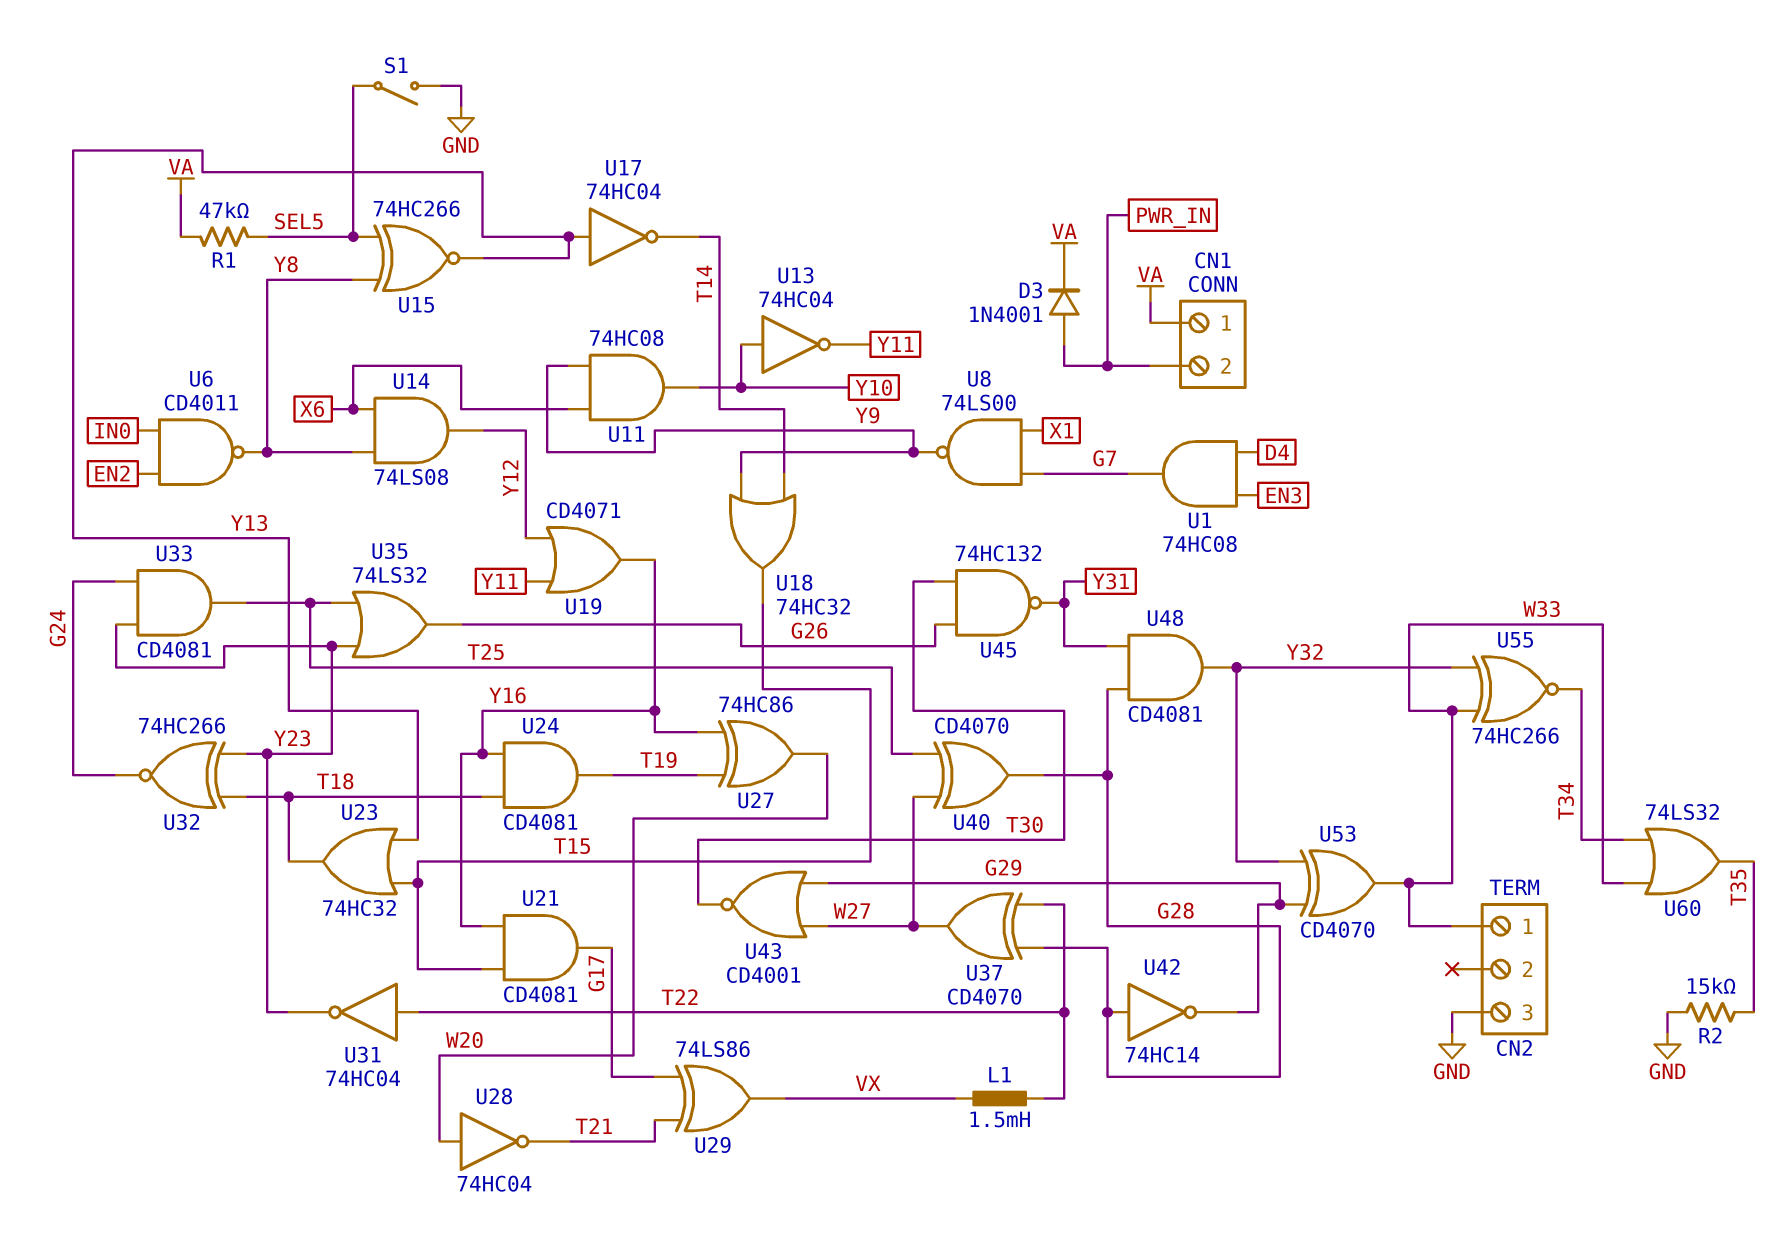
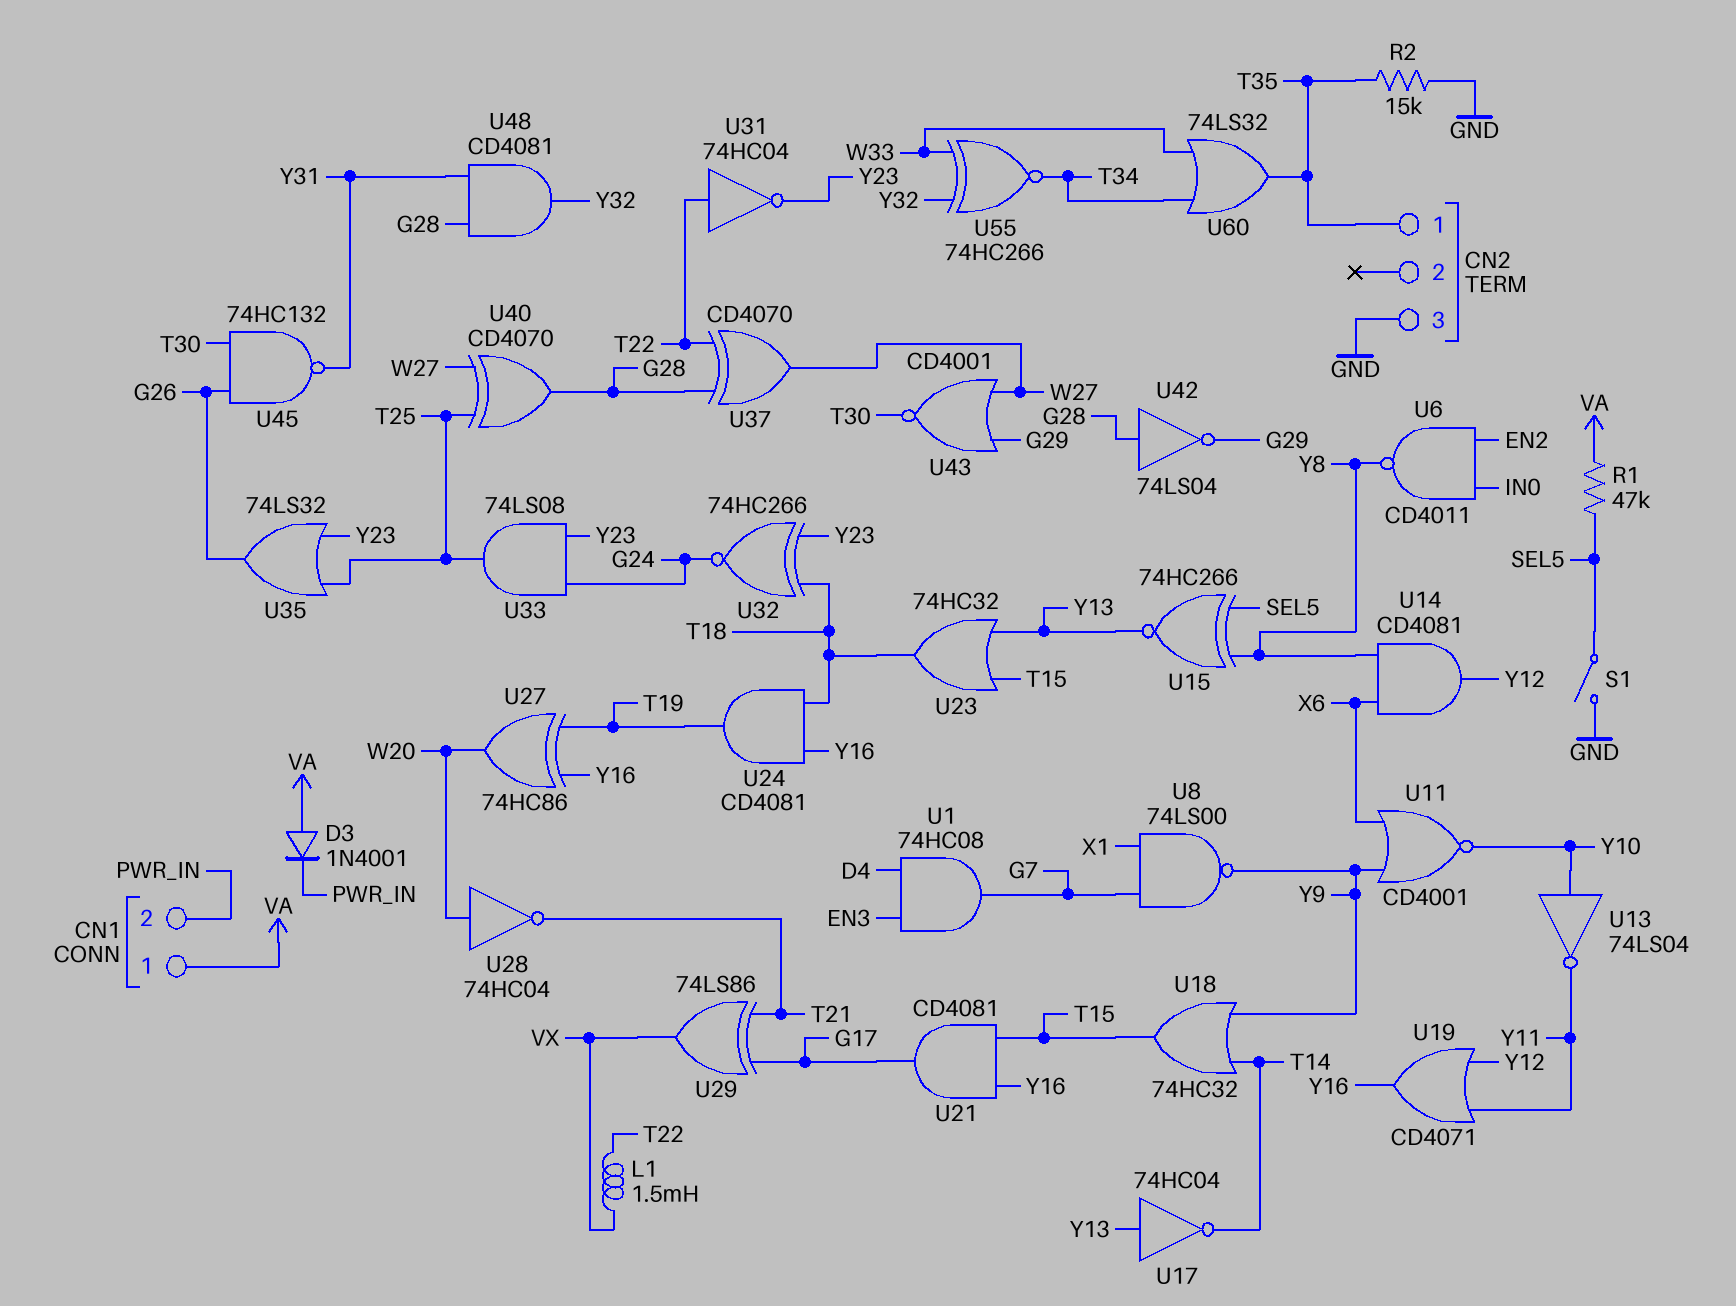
CN2 pin 1: W33 -> T35
D3: diode 1N4001 (A PWR_IN, K VA) -> diode 1N4001 (A VA, K PWR_IN)
U11: AND 74HC08 (in X6, in Y9, out Y10) -> NOR CD4001 (in X6, in Y9, out Y10)
U13: NOT 74HC04 (in Y10, out Y11) -> NOT 74LS04 (in Y10, out Y11)
U14: AND 74LS08 (in X6, in Y8, out Y12) -> AND CD4081 (in X6, in Y8, out Y12)
U33: AND CD4081 (in G24, in Y23, out T25) -> AND 74LS08 (in G24, in Y23, out T25)
U42: NOT 74HC14 (in G28, out G29) -> NOT 74LS04 (in G28, out G29)
U53: XOR CD4070 (in G29, in Y32, out W33) -> none

